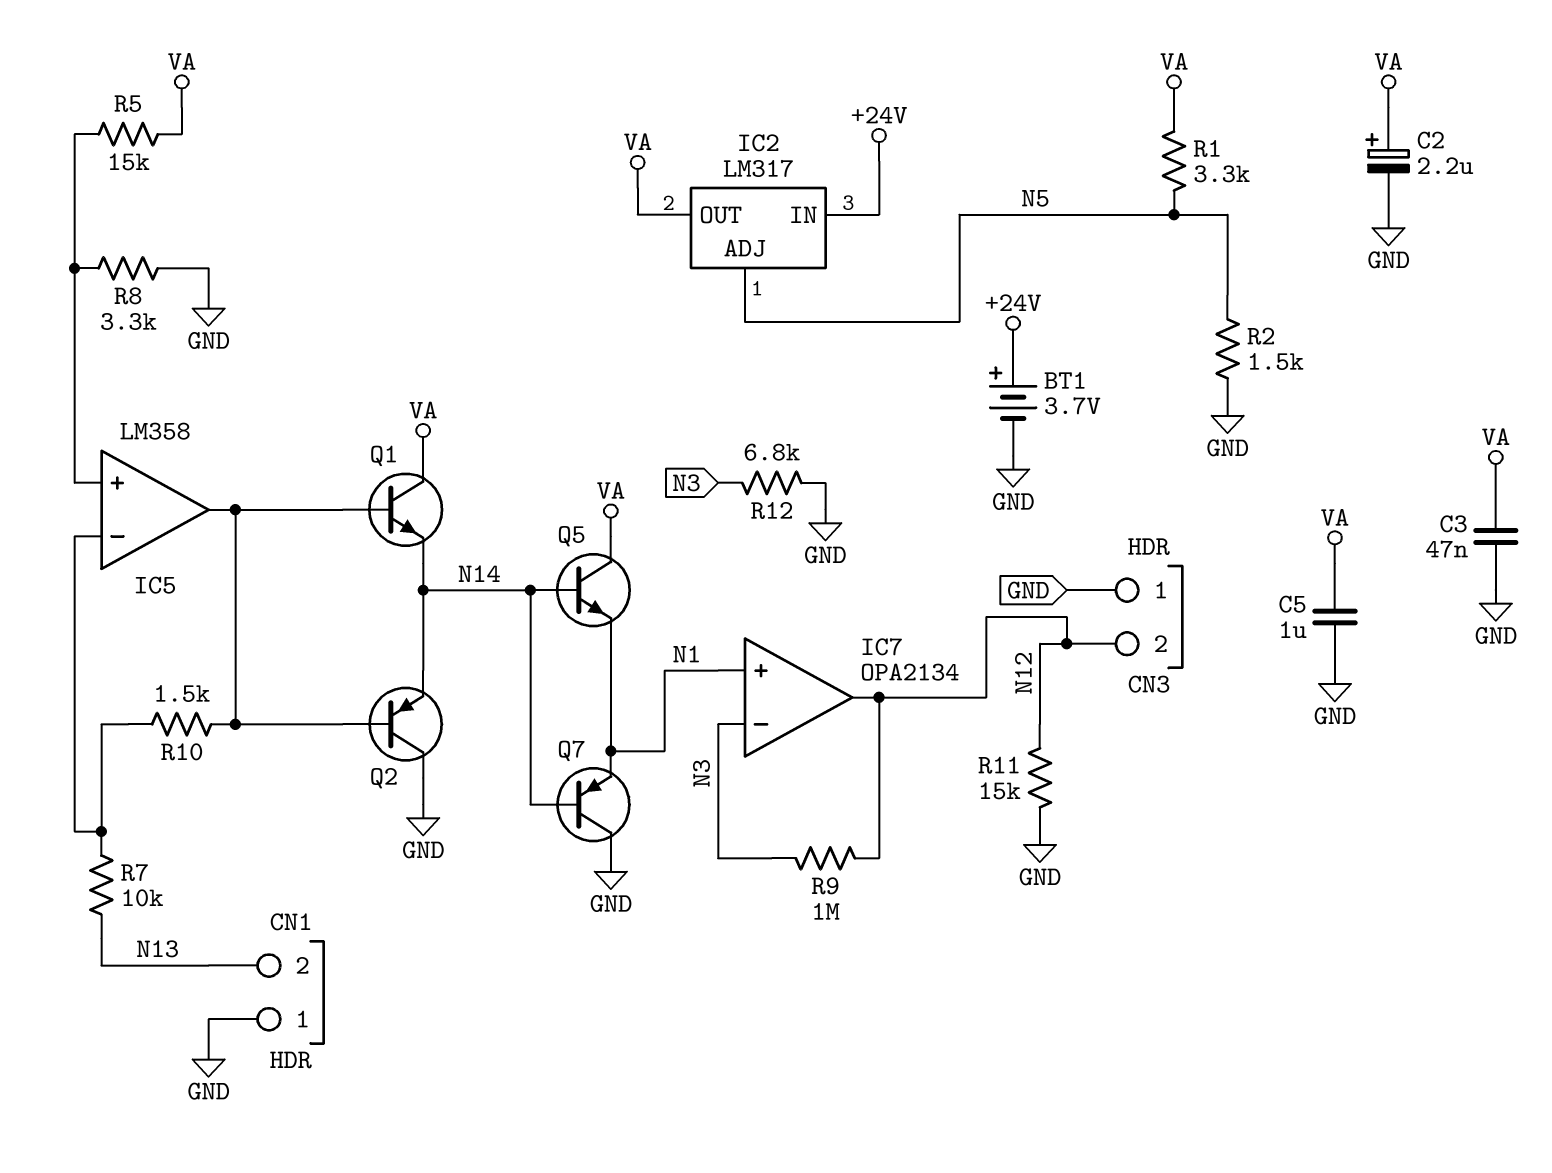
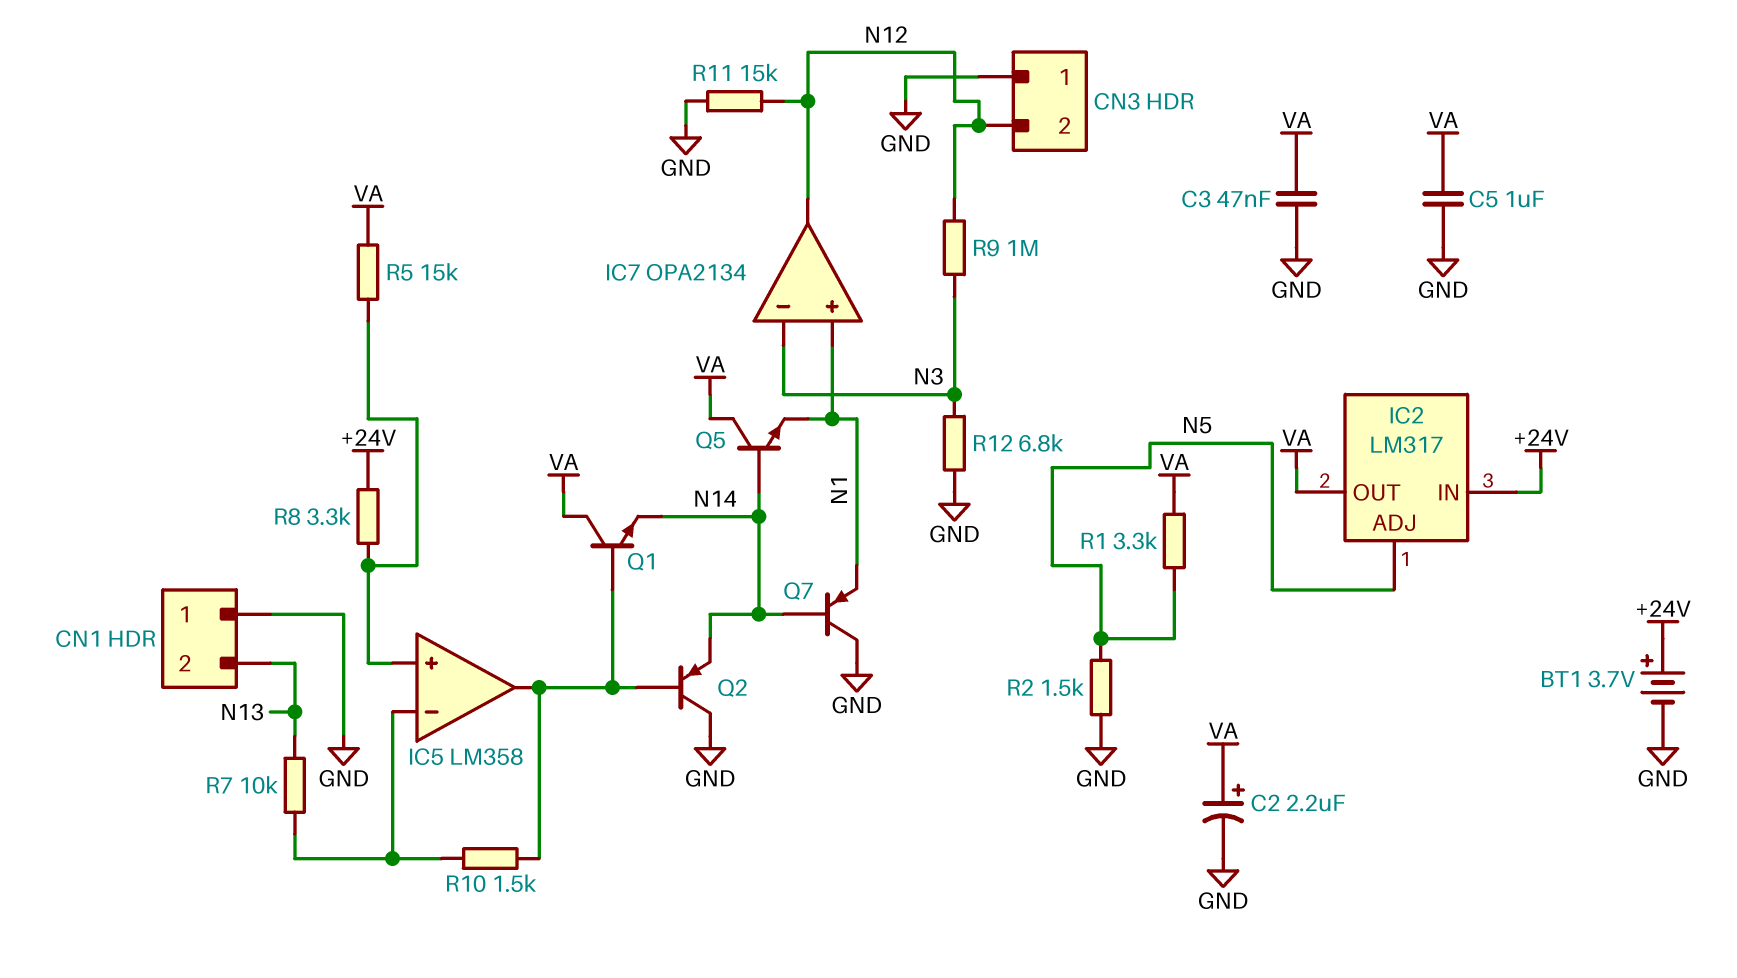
R8: 3.3k (GND, IC5/in+) -> 3.3k (+24V, IC5/in+)

